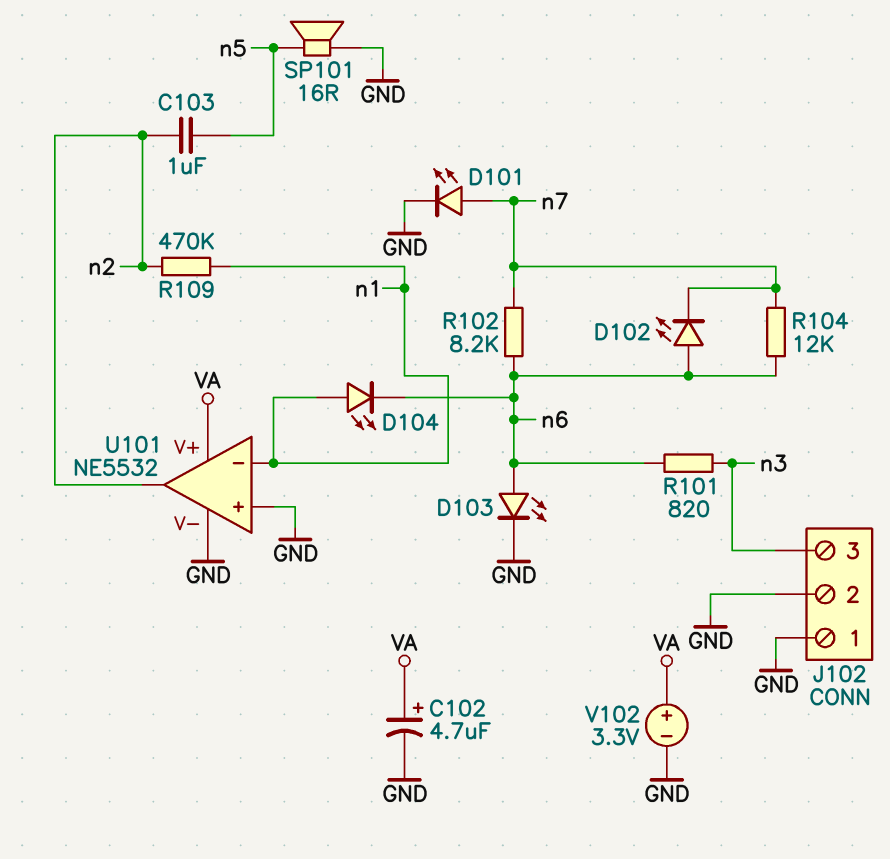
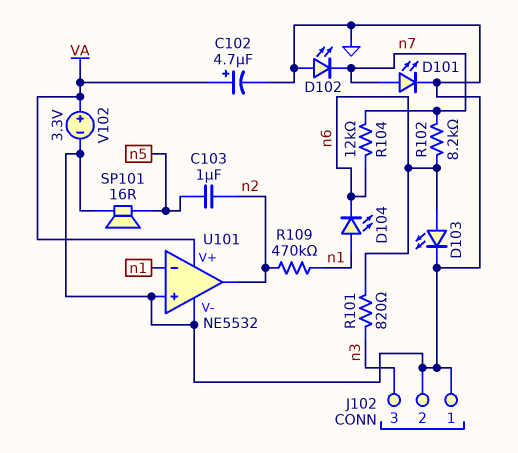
D102: LED (A n6, K n7) -> LED (A GND, K n7)

